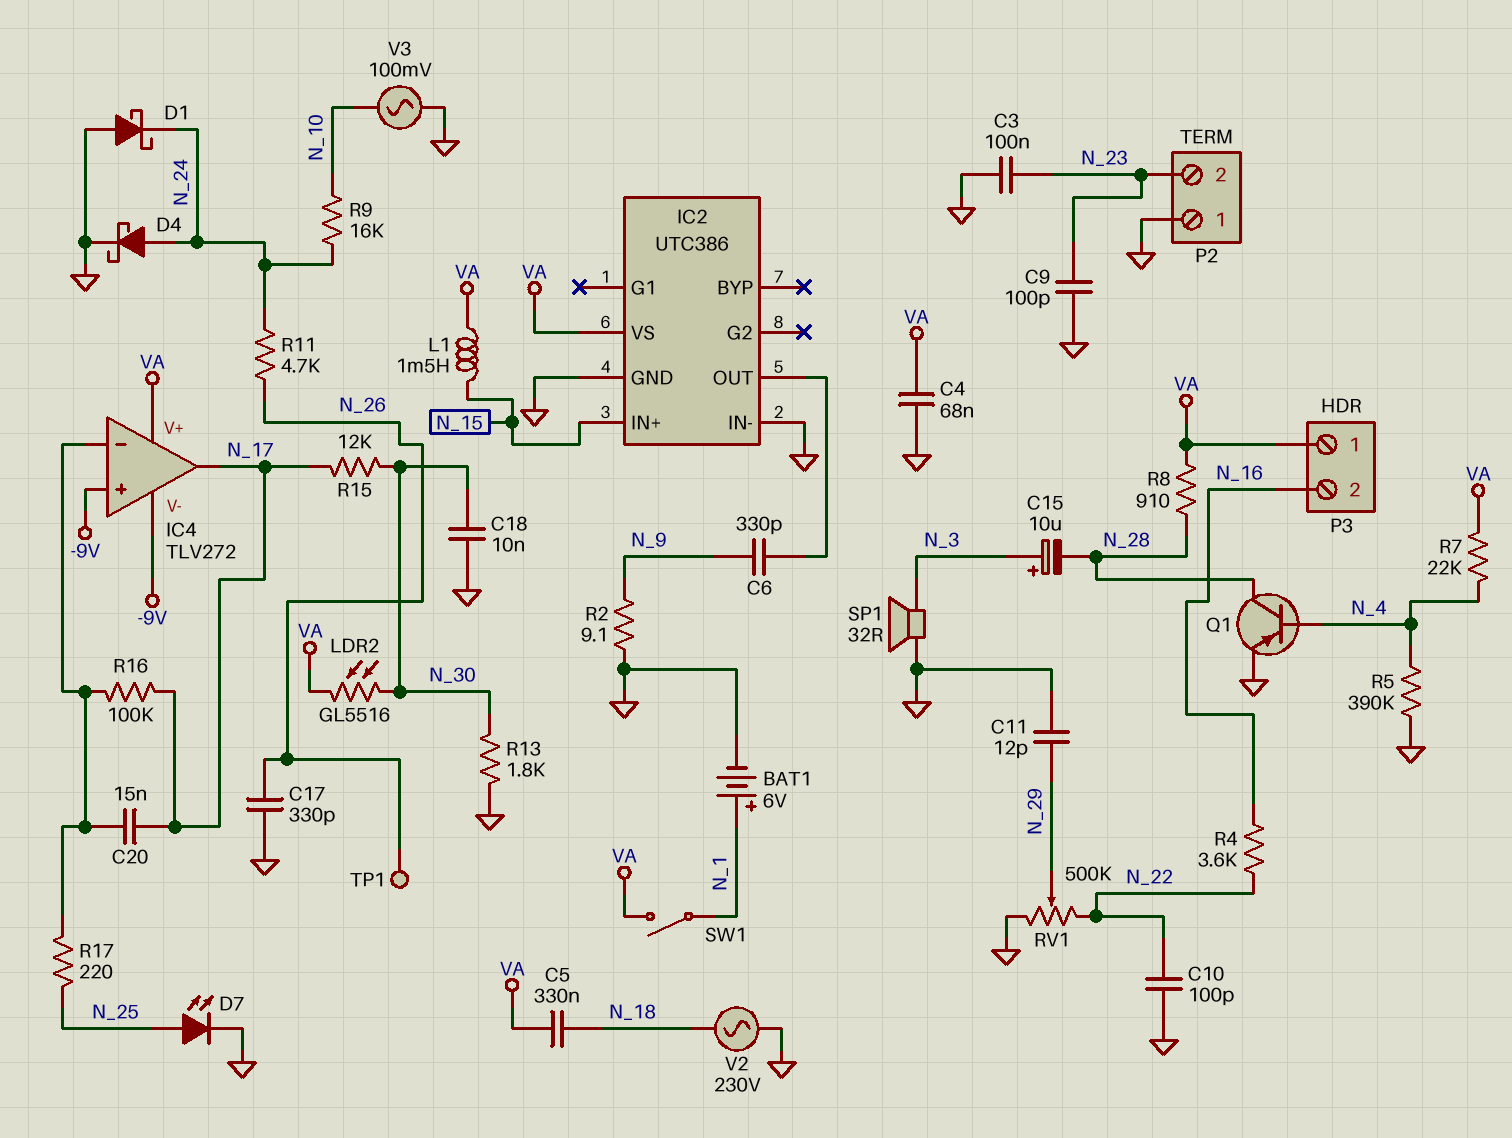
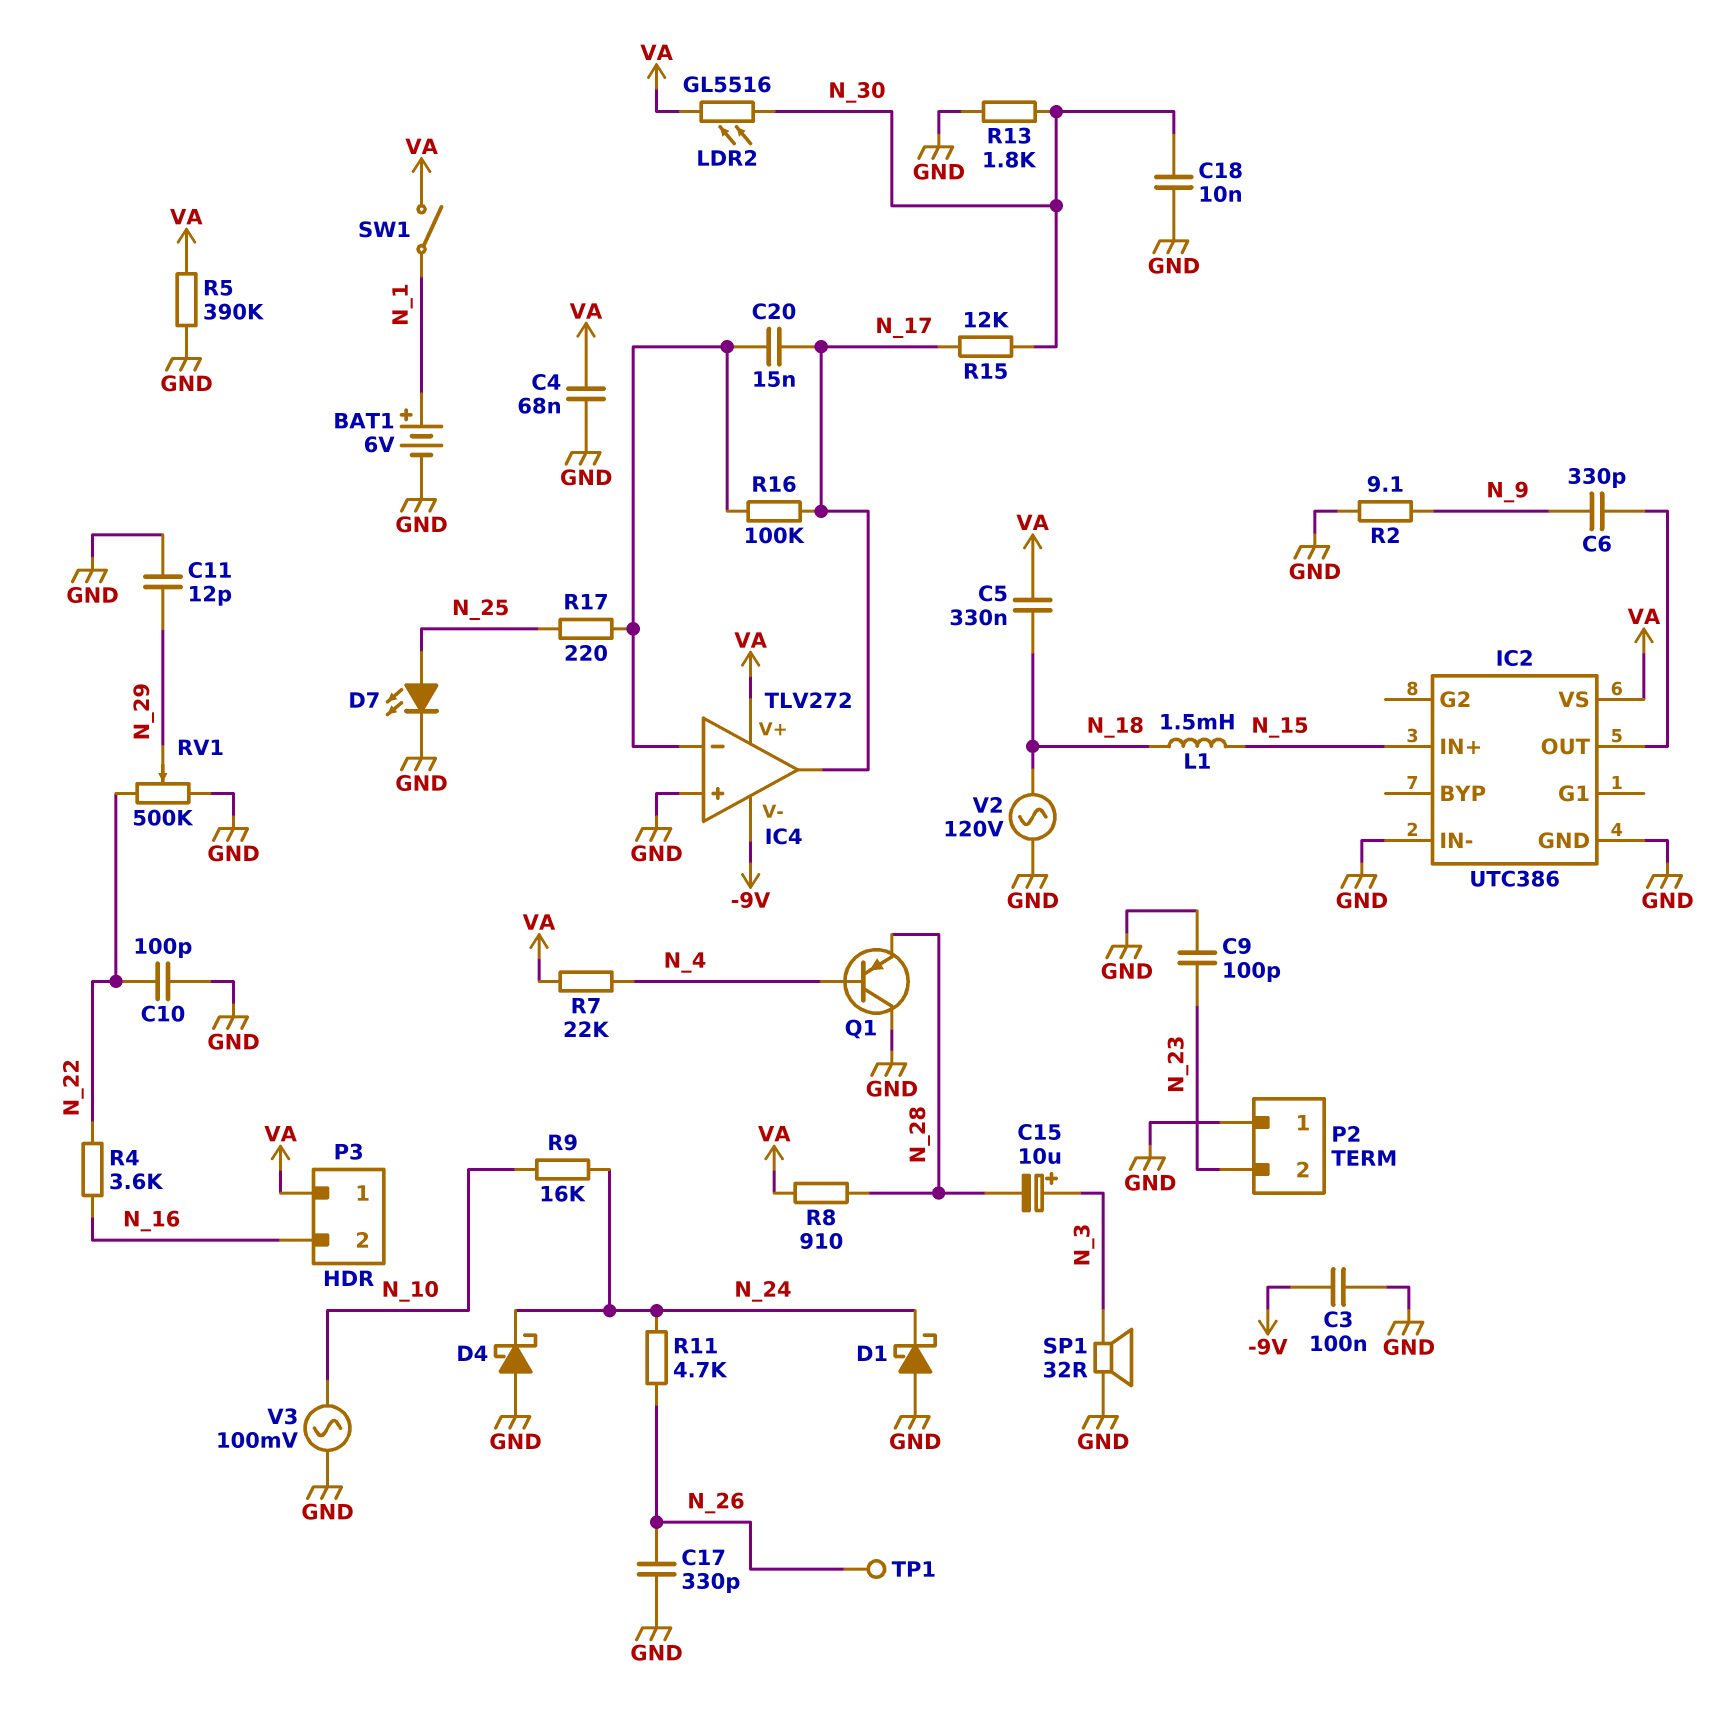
C3: 100nF (GND, N_23) -> 100nF (-9V, GND)
D4: schottky (A N_24, K GND) -> schottky (A GND, K N_24)
IC4 pin in+: -9V -> GND
L1: 1.5mH (N_15, VA) -> 1.5mH (N_15, N_18)
Q1: PNP (B N_4, C N_28, E GND) -> PNP (B N_4, C GND, E N_28)
R5: 390k (GND, N_4) -> 390k (GND, VA)
V2: AC 230V (GND, N_18) -> AC 120V (GND, N_18)

